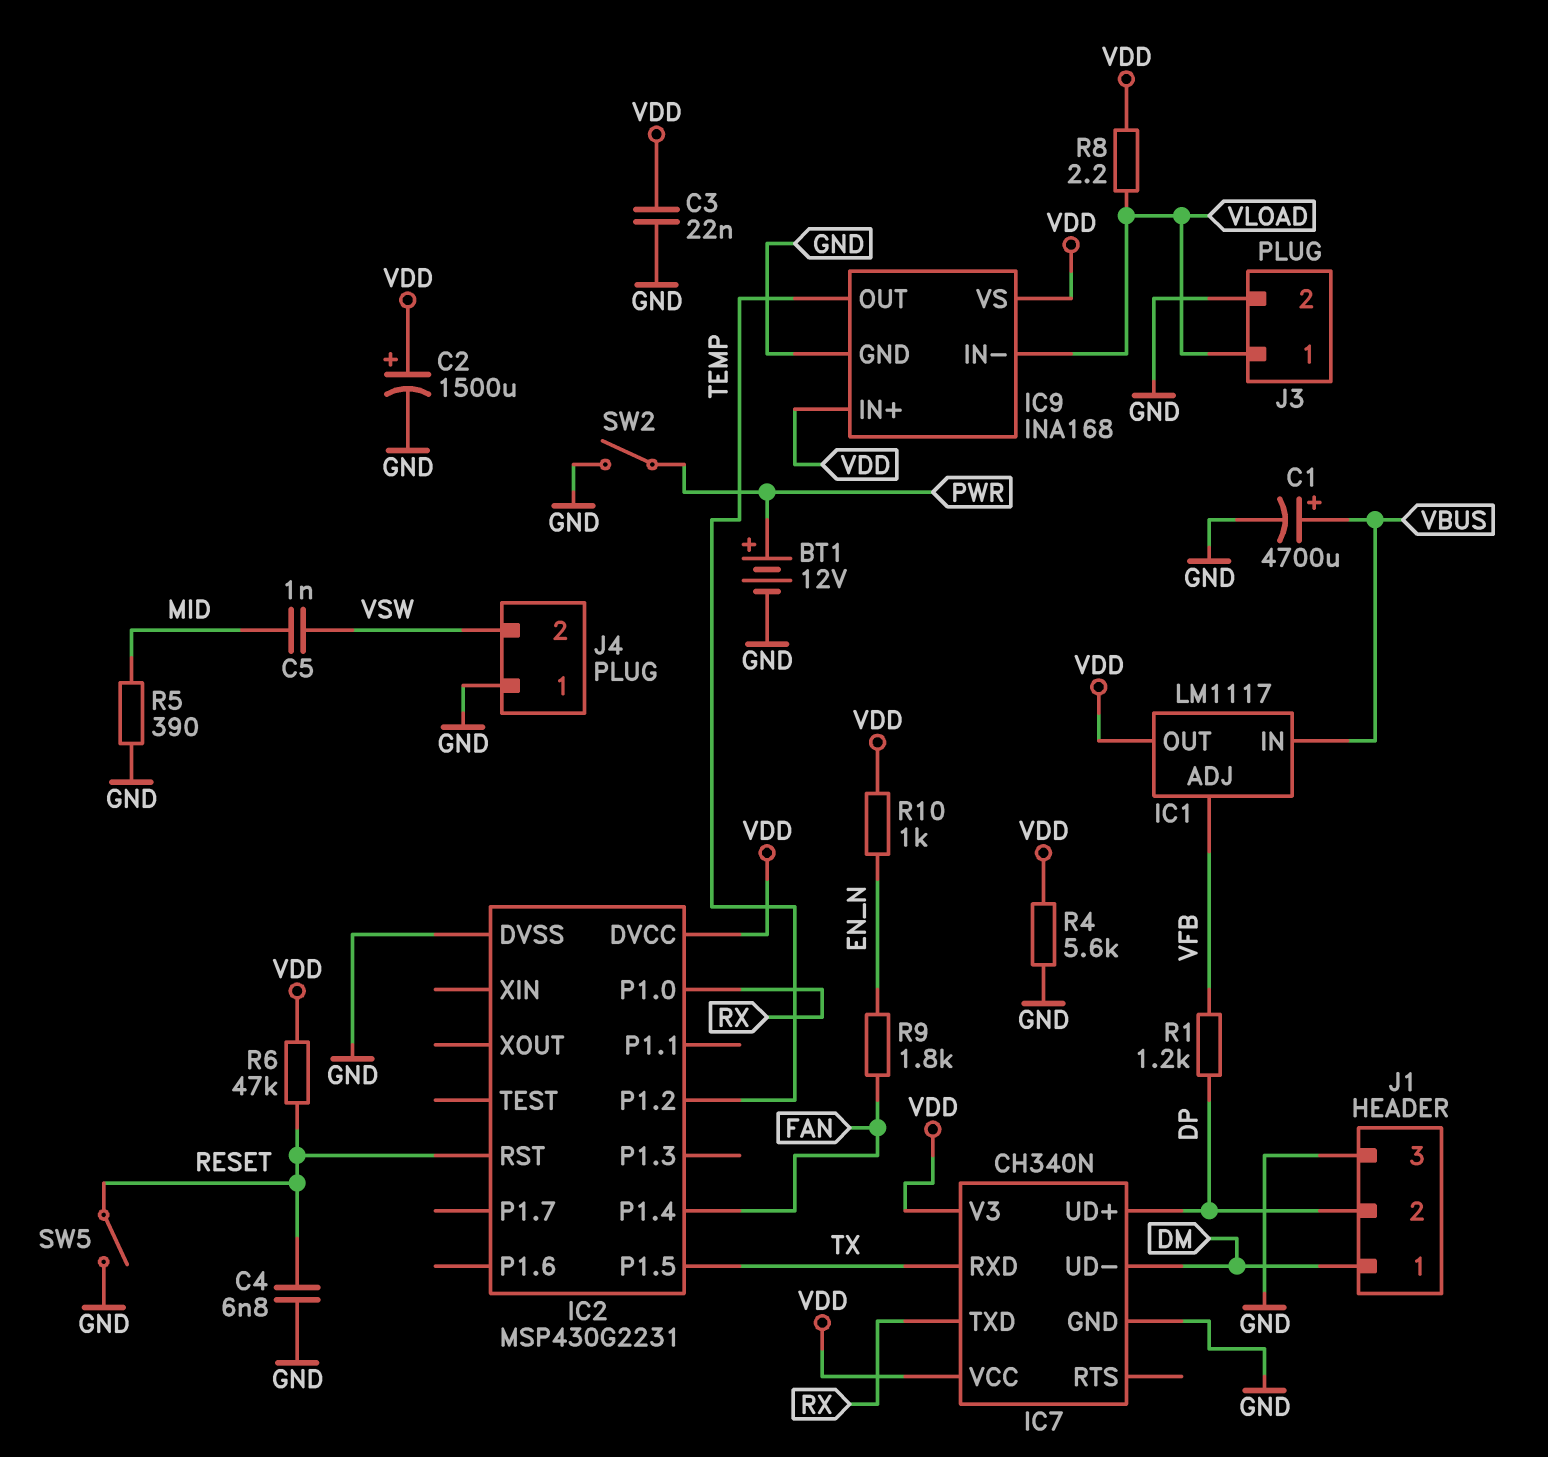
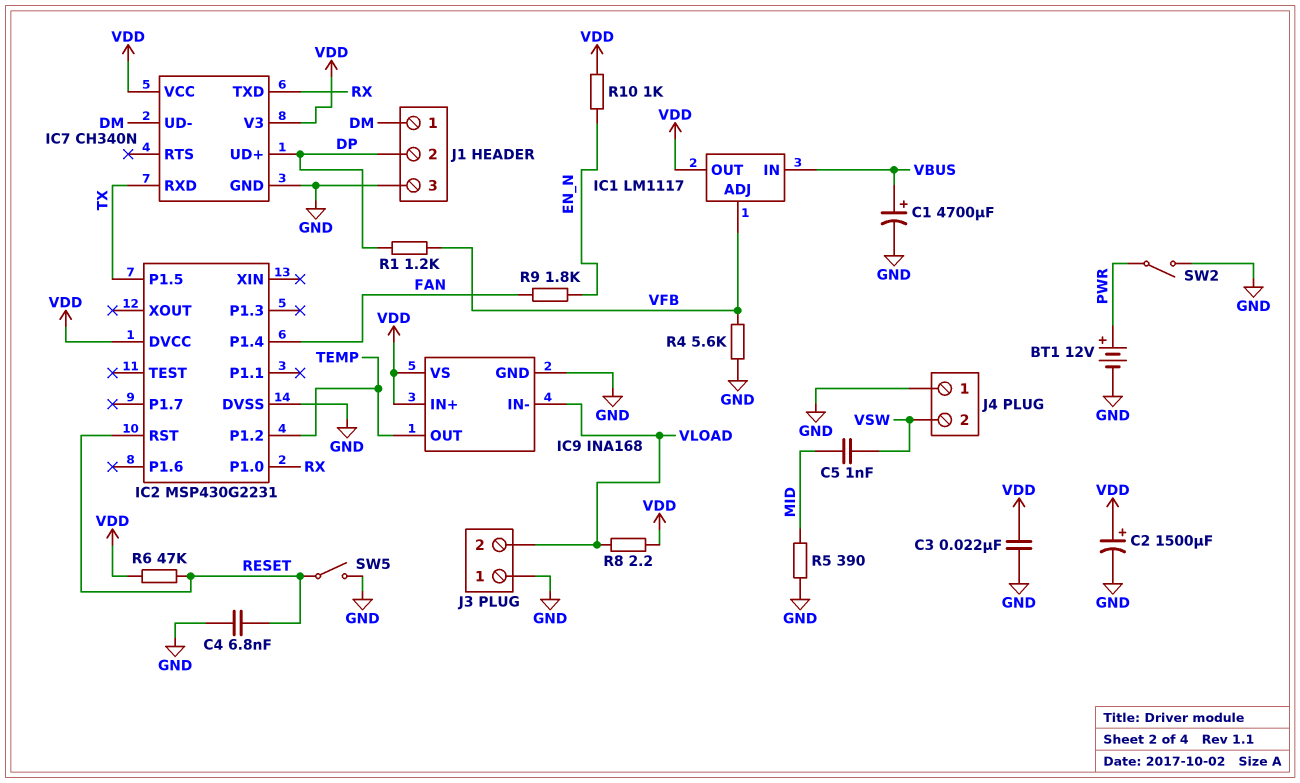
J3 pin 1: VLOAD -> GND
J3 pin 2: GND -> VLOAD
R4: 5.6k (GND, VDD) -> 5.6k (GND, VFB)

